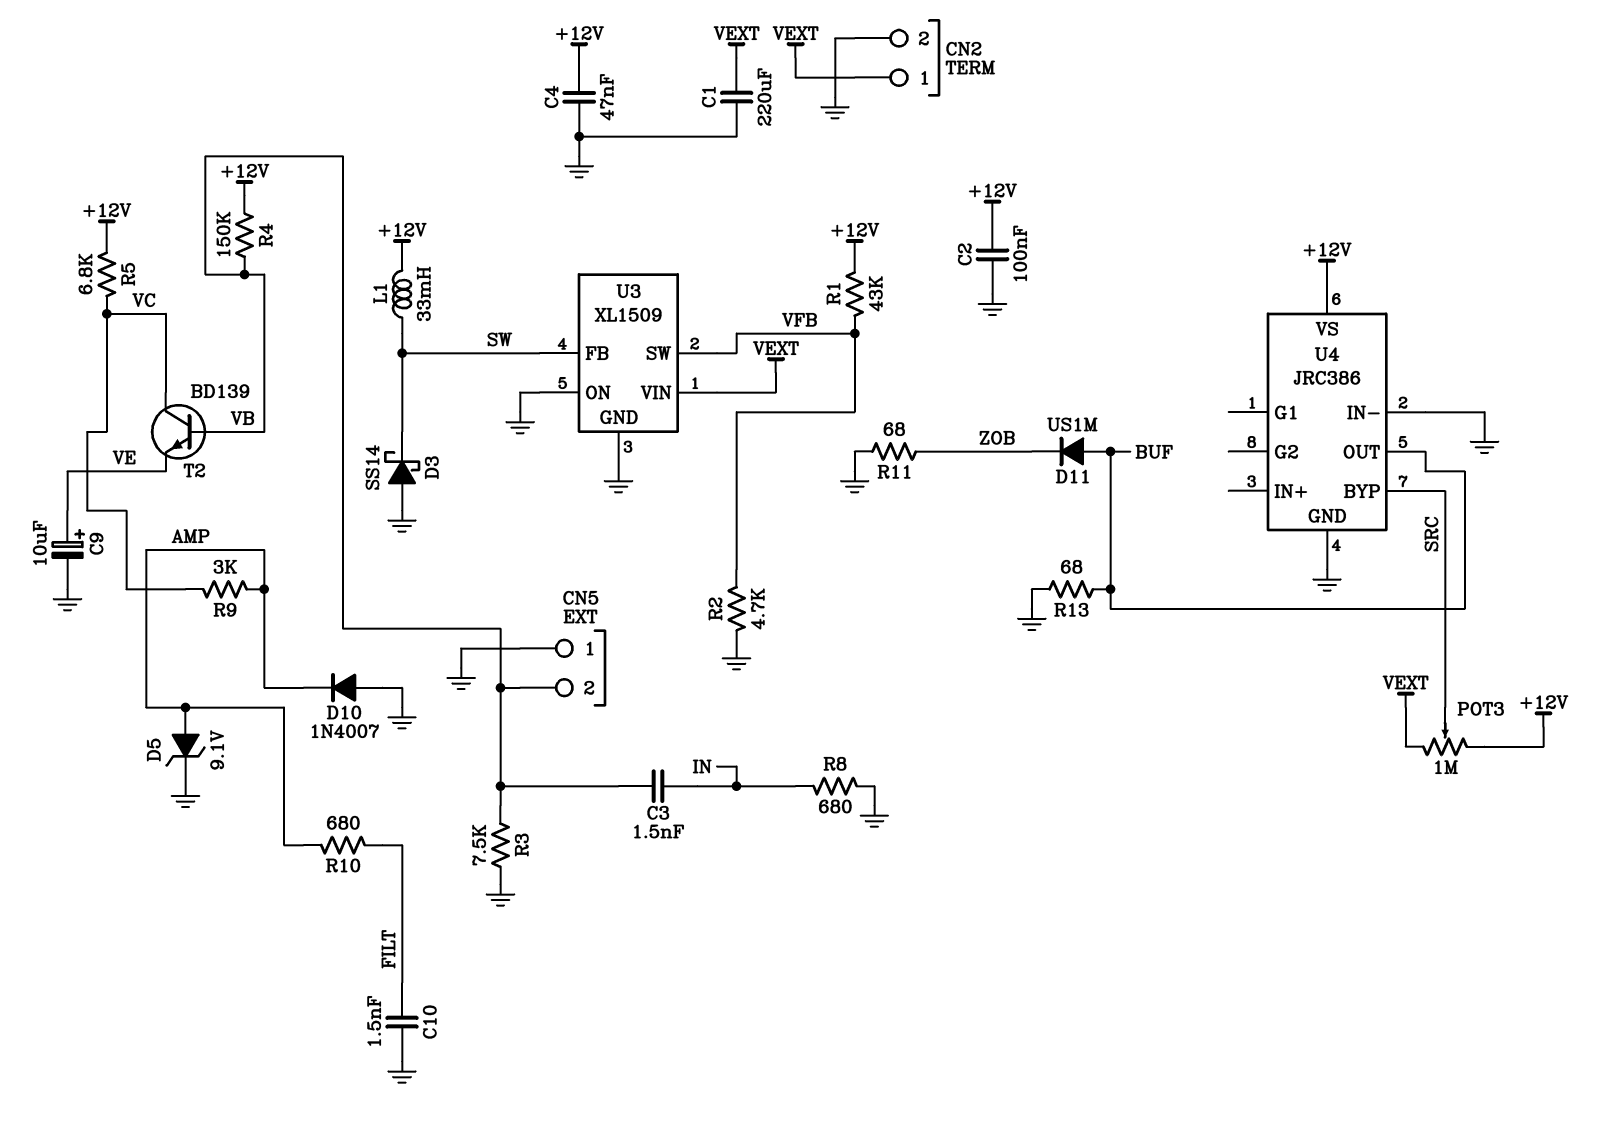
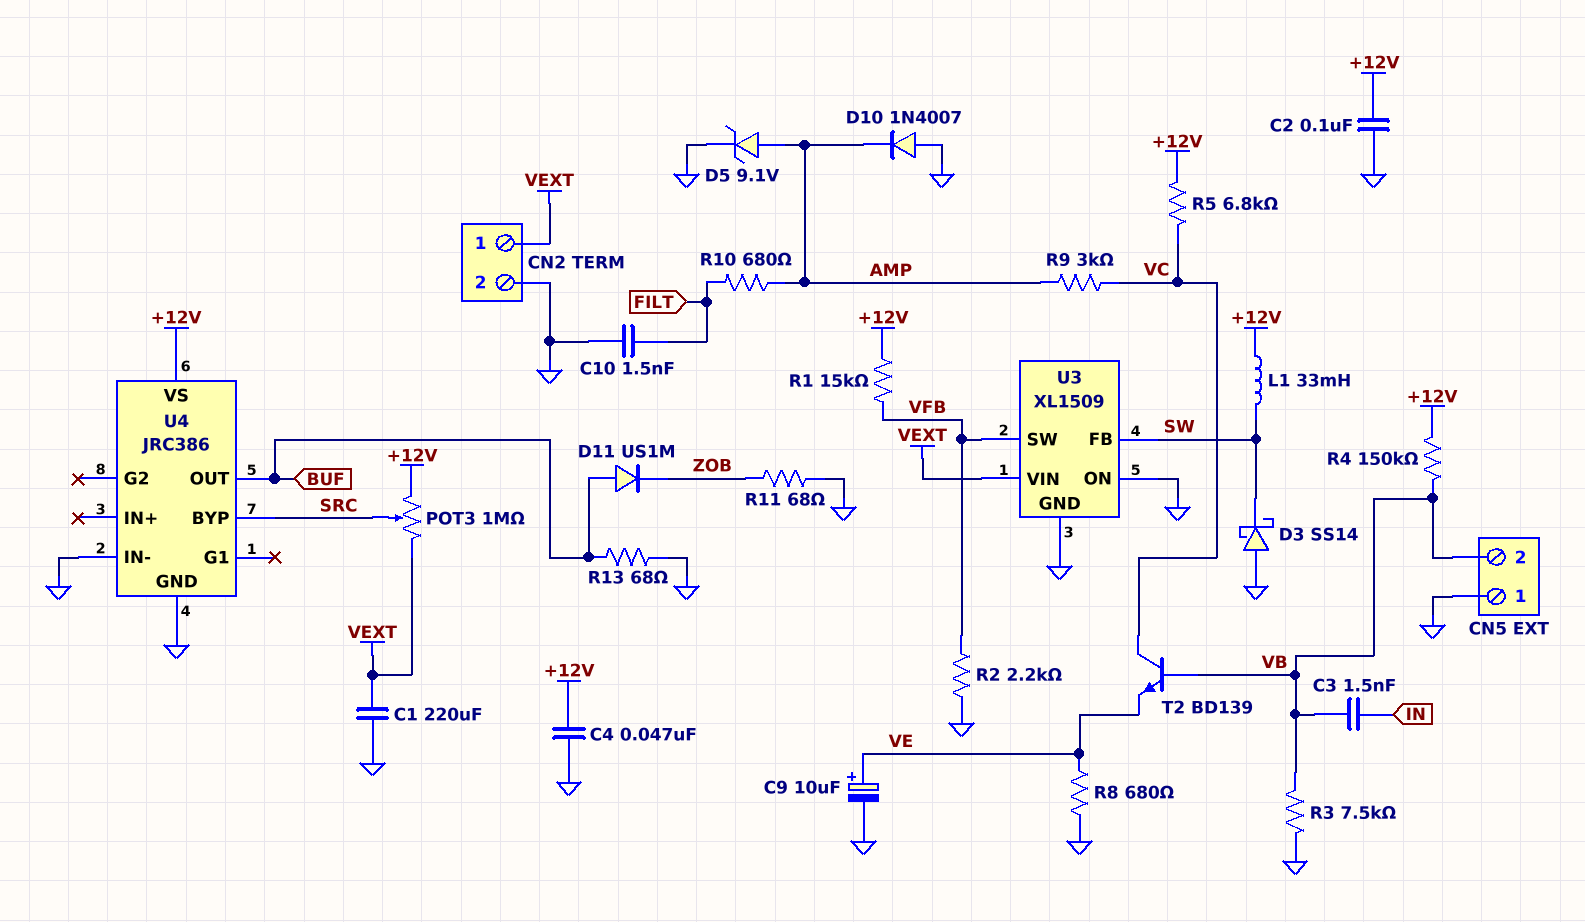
R1: 43k (+12V, VFB) -> 15k (+12V, VFB)
R2: 4.7k (GND, VFB) -> 2.2k (GND, VFB)
R8: 680 (GND, IN) -> 680 (GND, VE)

